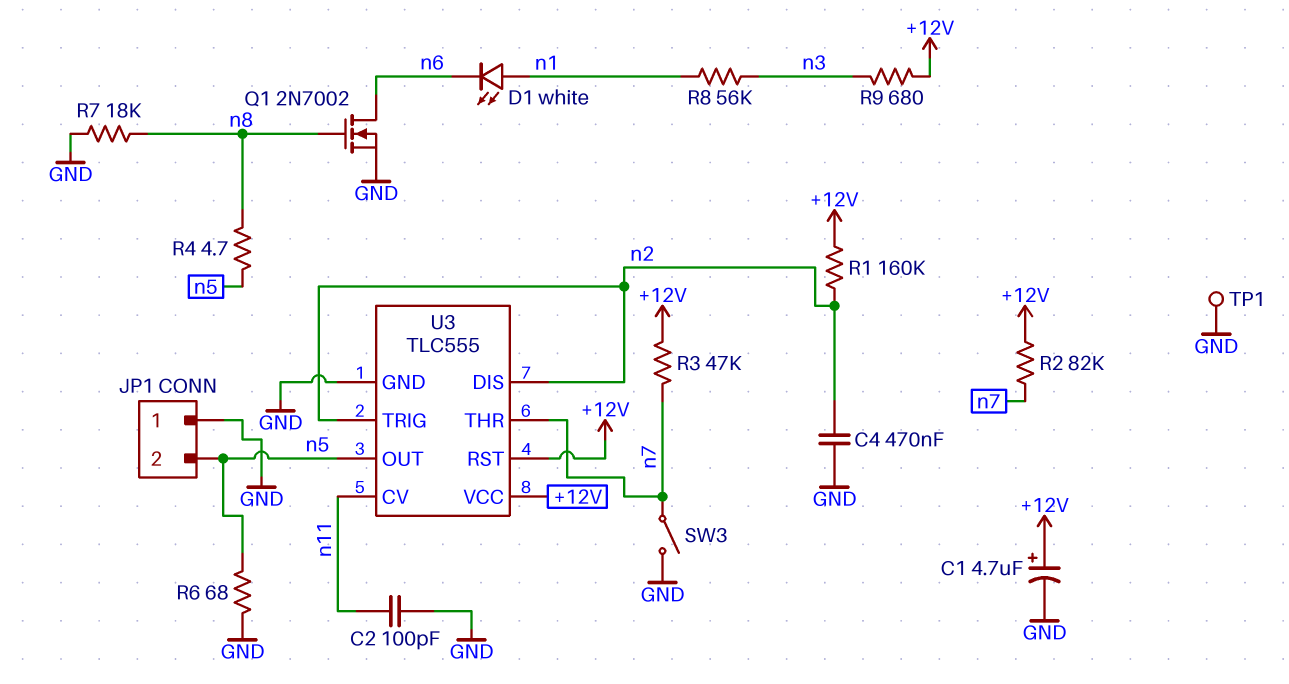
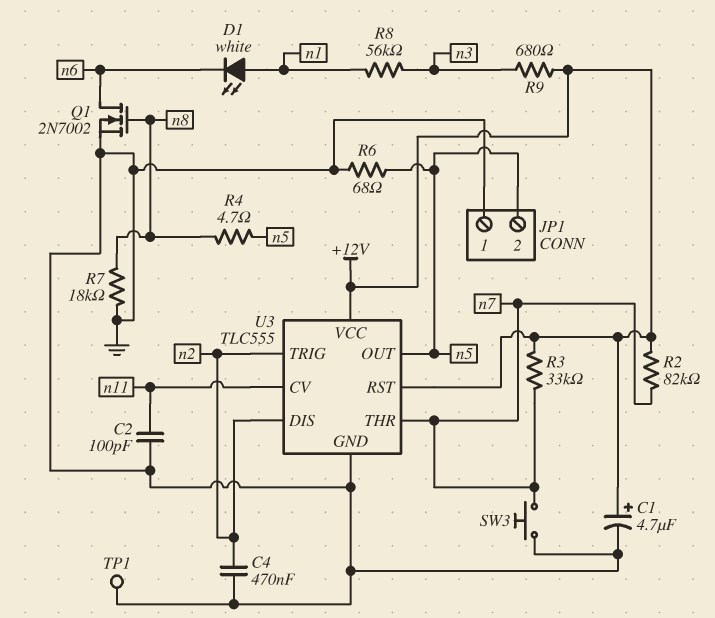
R1: 160k (+12V, n2) -> none
R3: 47k (+12V, n7) -> 33k (+12V, n7)
SW3: switch (GND, n7) -> button (GND, n7)

